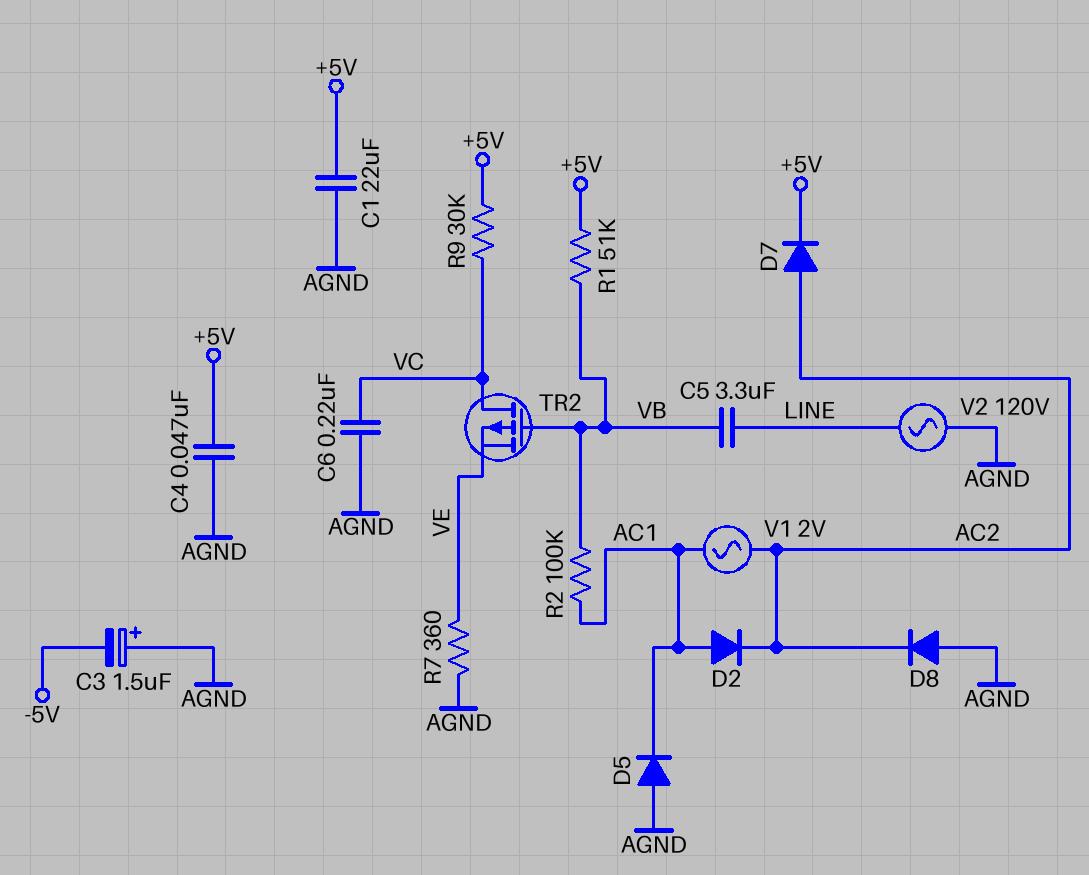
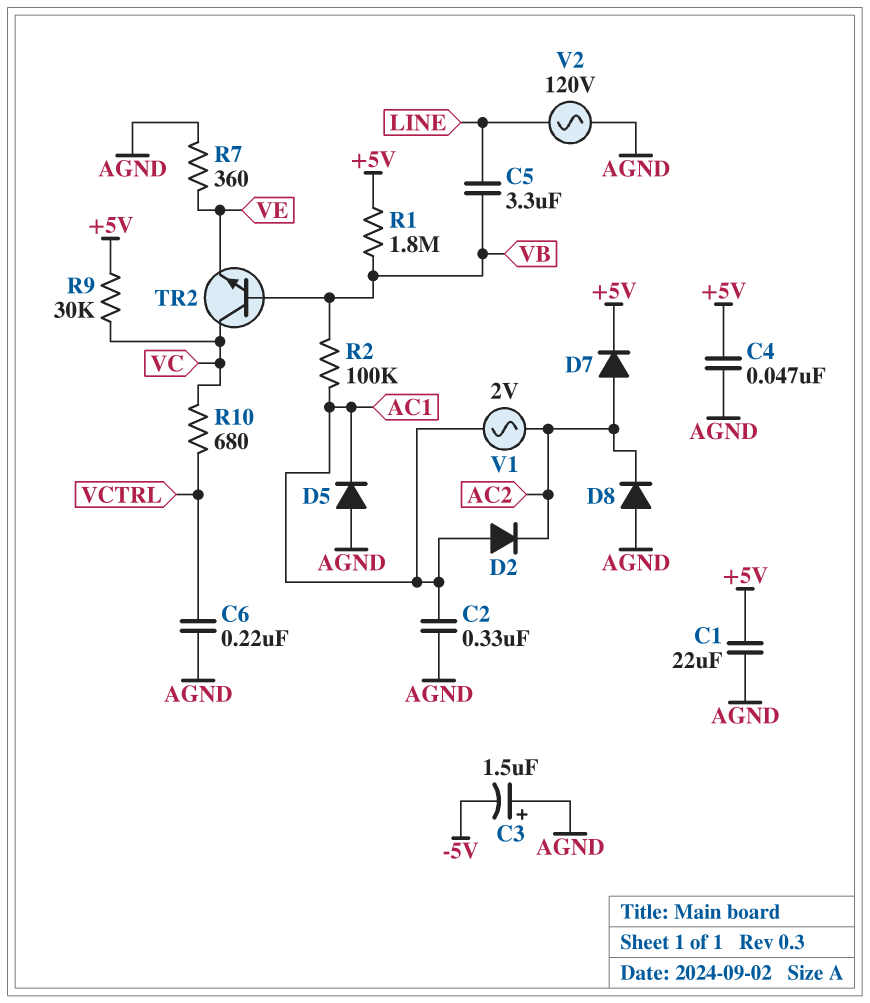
C2: none -> 330nF (AC1, AGND)
C6: 220nF (AGND, VC) -> 220nF (AGND, VCTRL)
R1: 51k (+5V, VB) -> 1.8M (+5V, VB)
R10: none -> 680 (VC, VCTRL)
TR2: PMOS (G VB, D VC, S VE) -> NPN (B VB, C VC, E VE)

